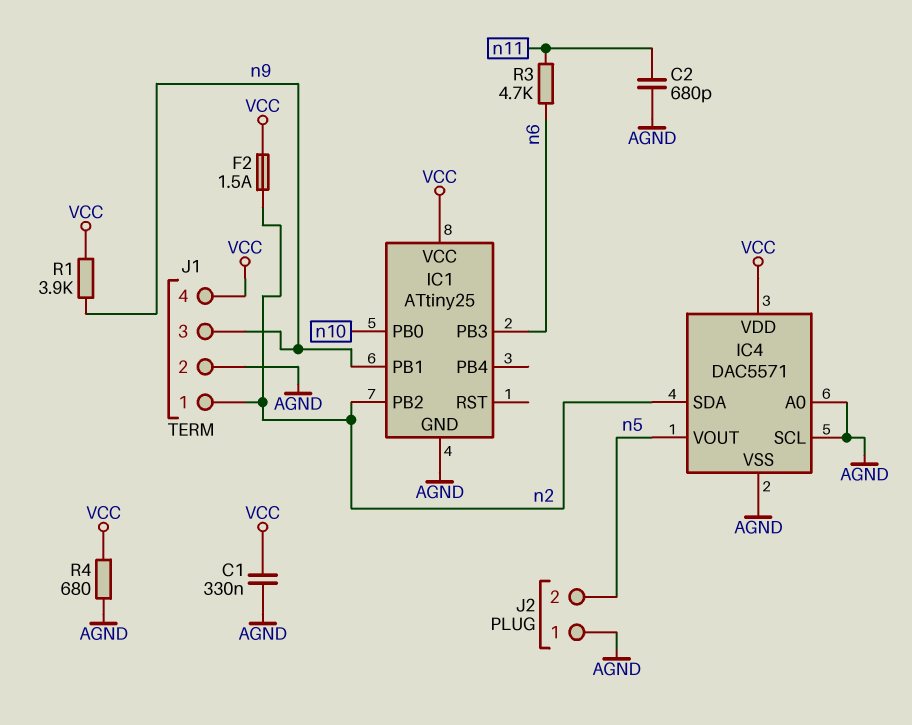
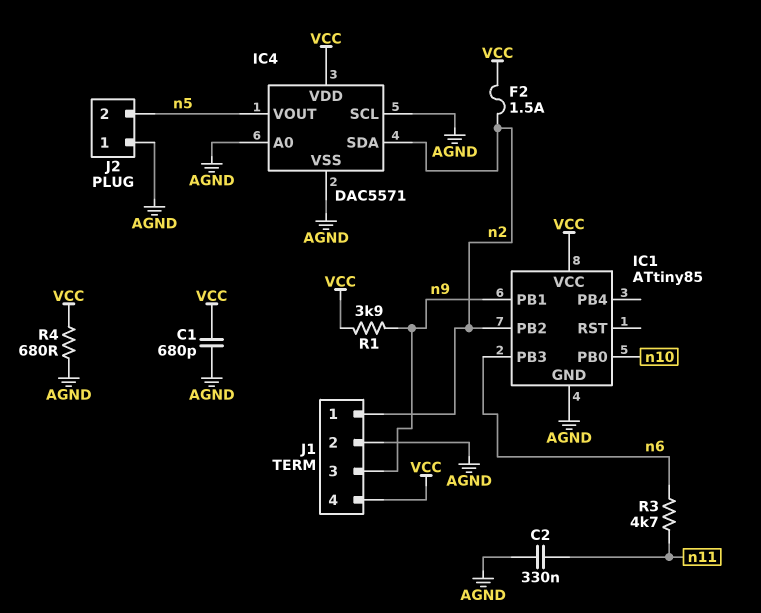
C1: 330nF (AGND, VCC) -> 680pF (AGND, VCC)
C2: 680pF (AGND, n11) -> 330nF (AGND, n11)
IC1: ATtiny25 -> ATtiny85

